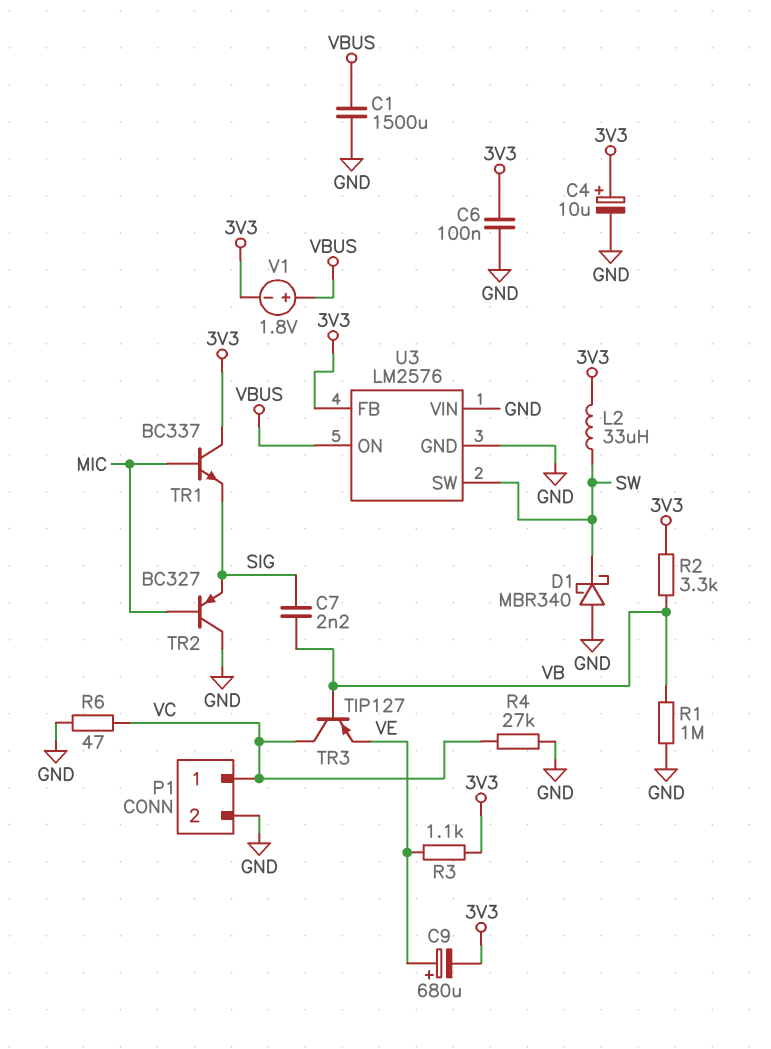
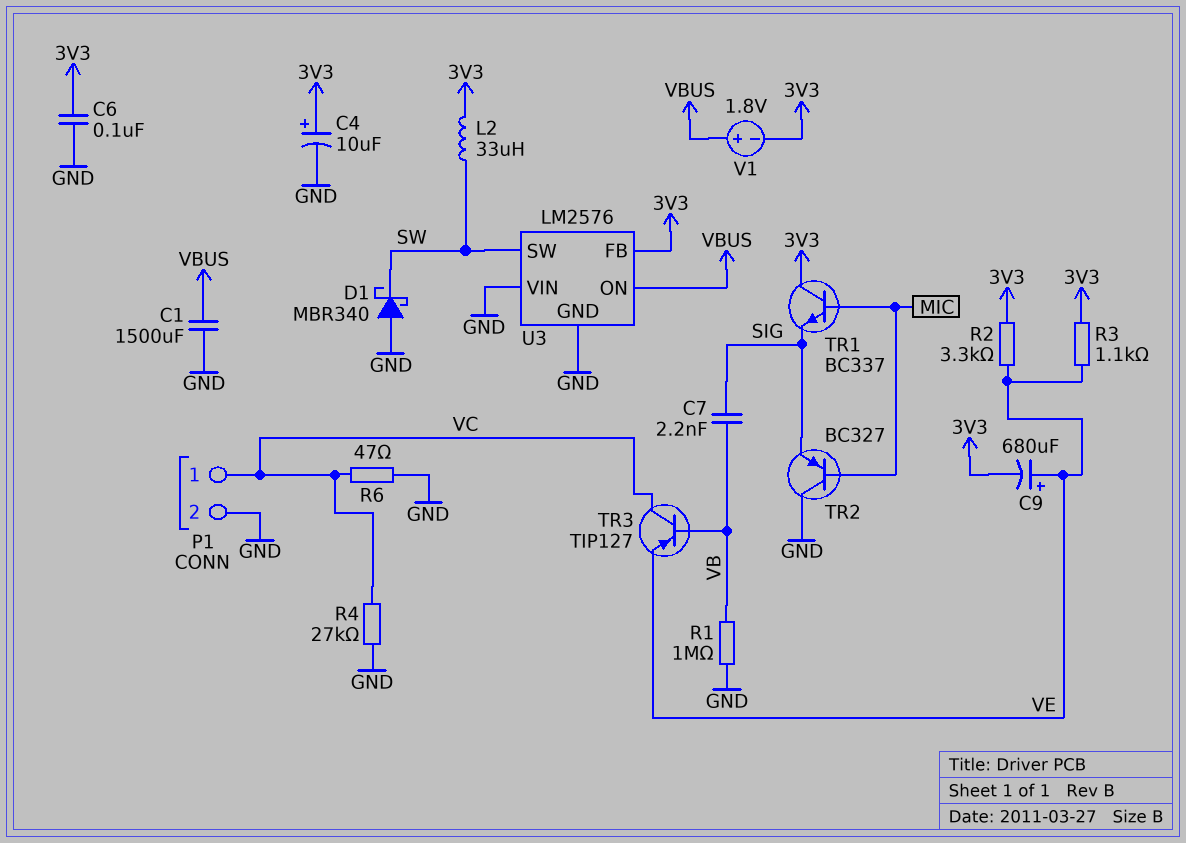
R2: 3.3k (3V3, VB) -> 3.3k (3V3, VE)

